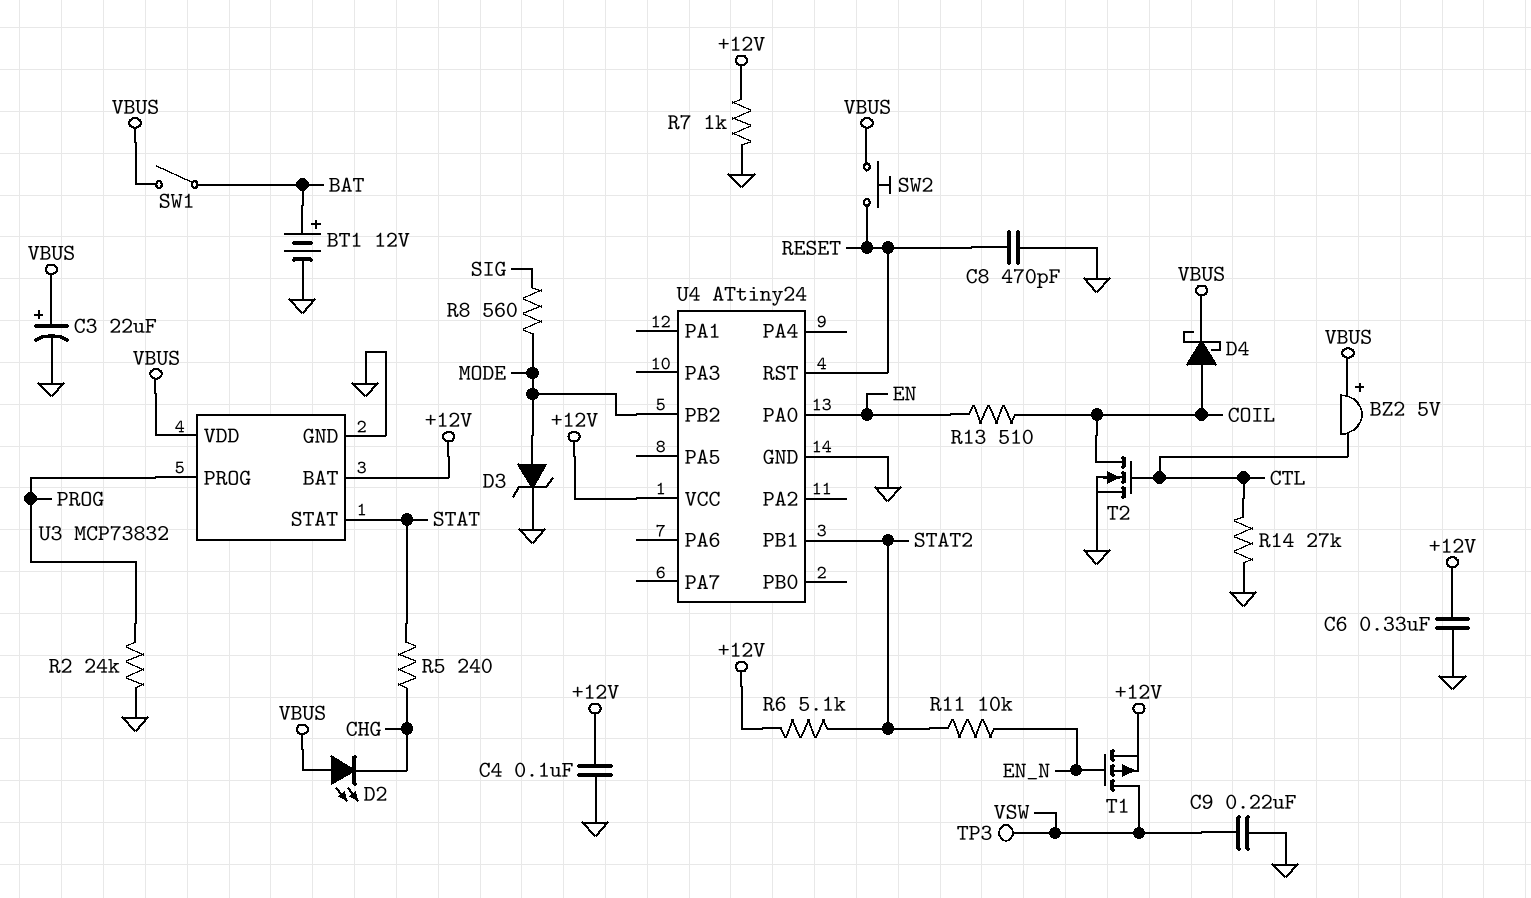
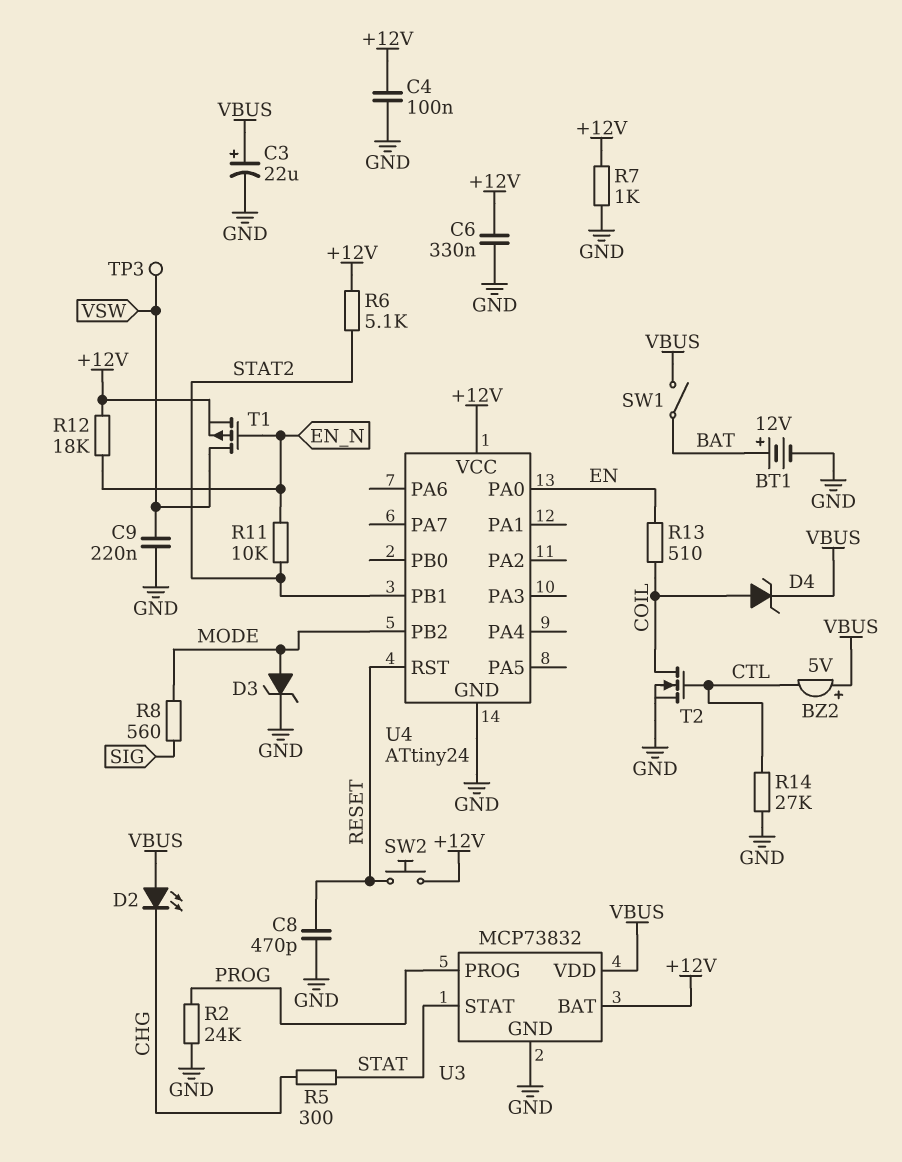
D4: schottky (A COIL, K VBUS) -> zener (A COIL, K VBUS)
R5: 240 (CHG, STAT) -> 300 (CHG, STAT)
R12: none -> 18k (+12V, EN_N)
SW2: button (RESET, VBUS) -> button (+12V, RESET)

